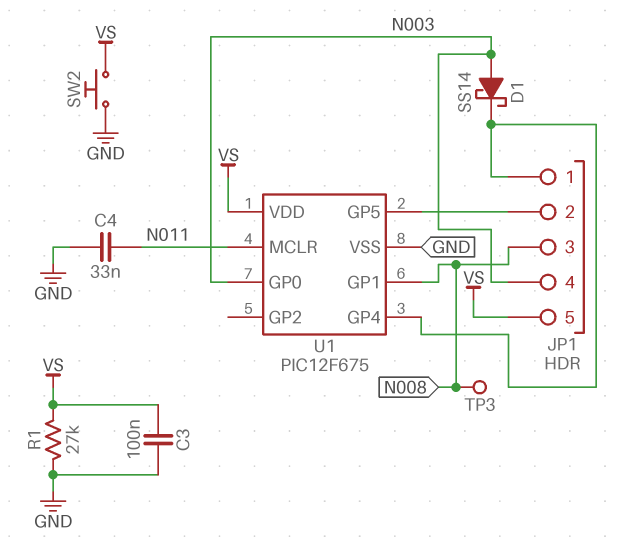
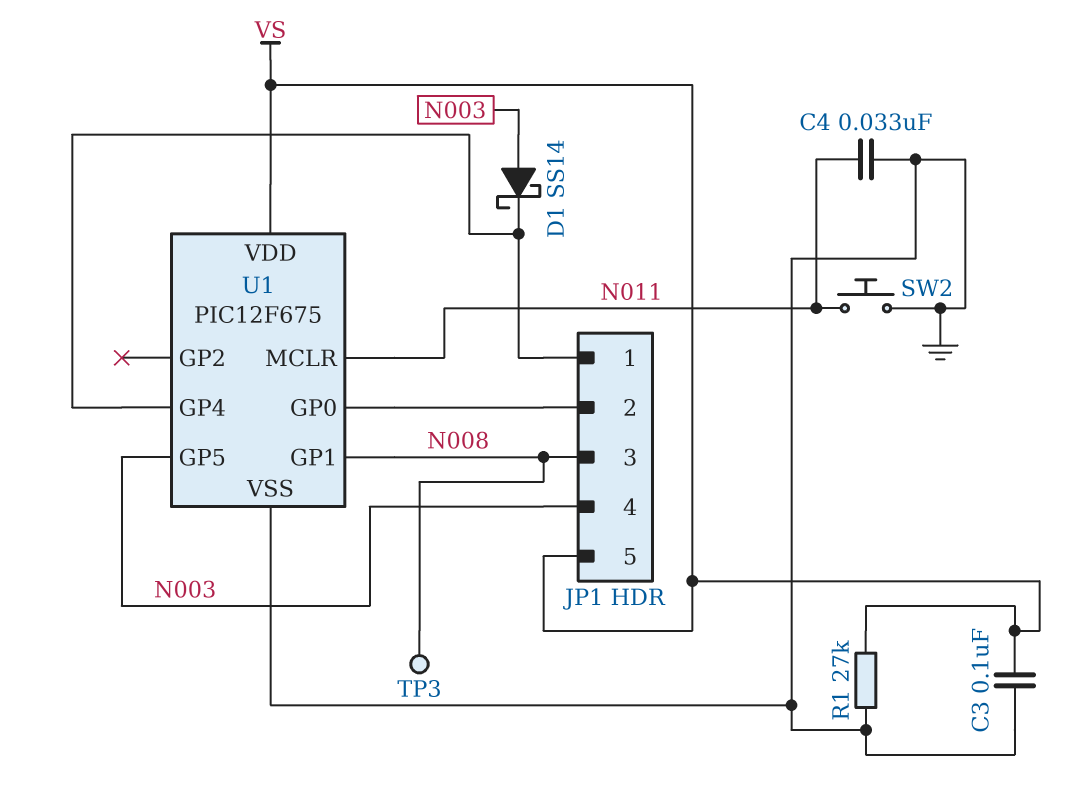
SW2: button (GND, VS) -> button (GND, N011)
U1 pin GP0: N003 -> JP1/2
U1 pin GP5: JP1/2 -> N003

